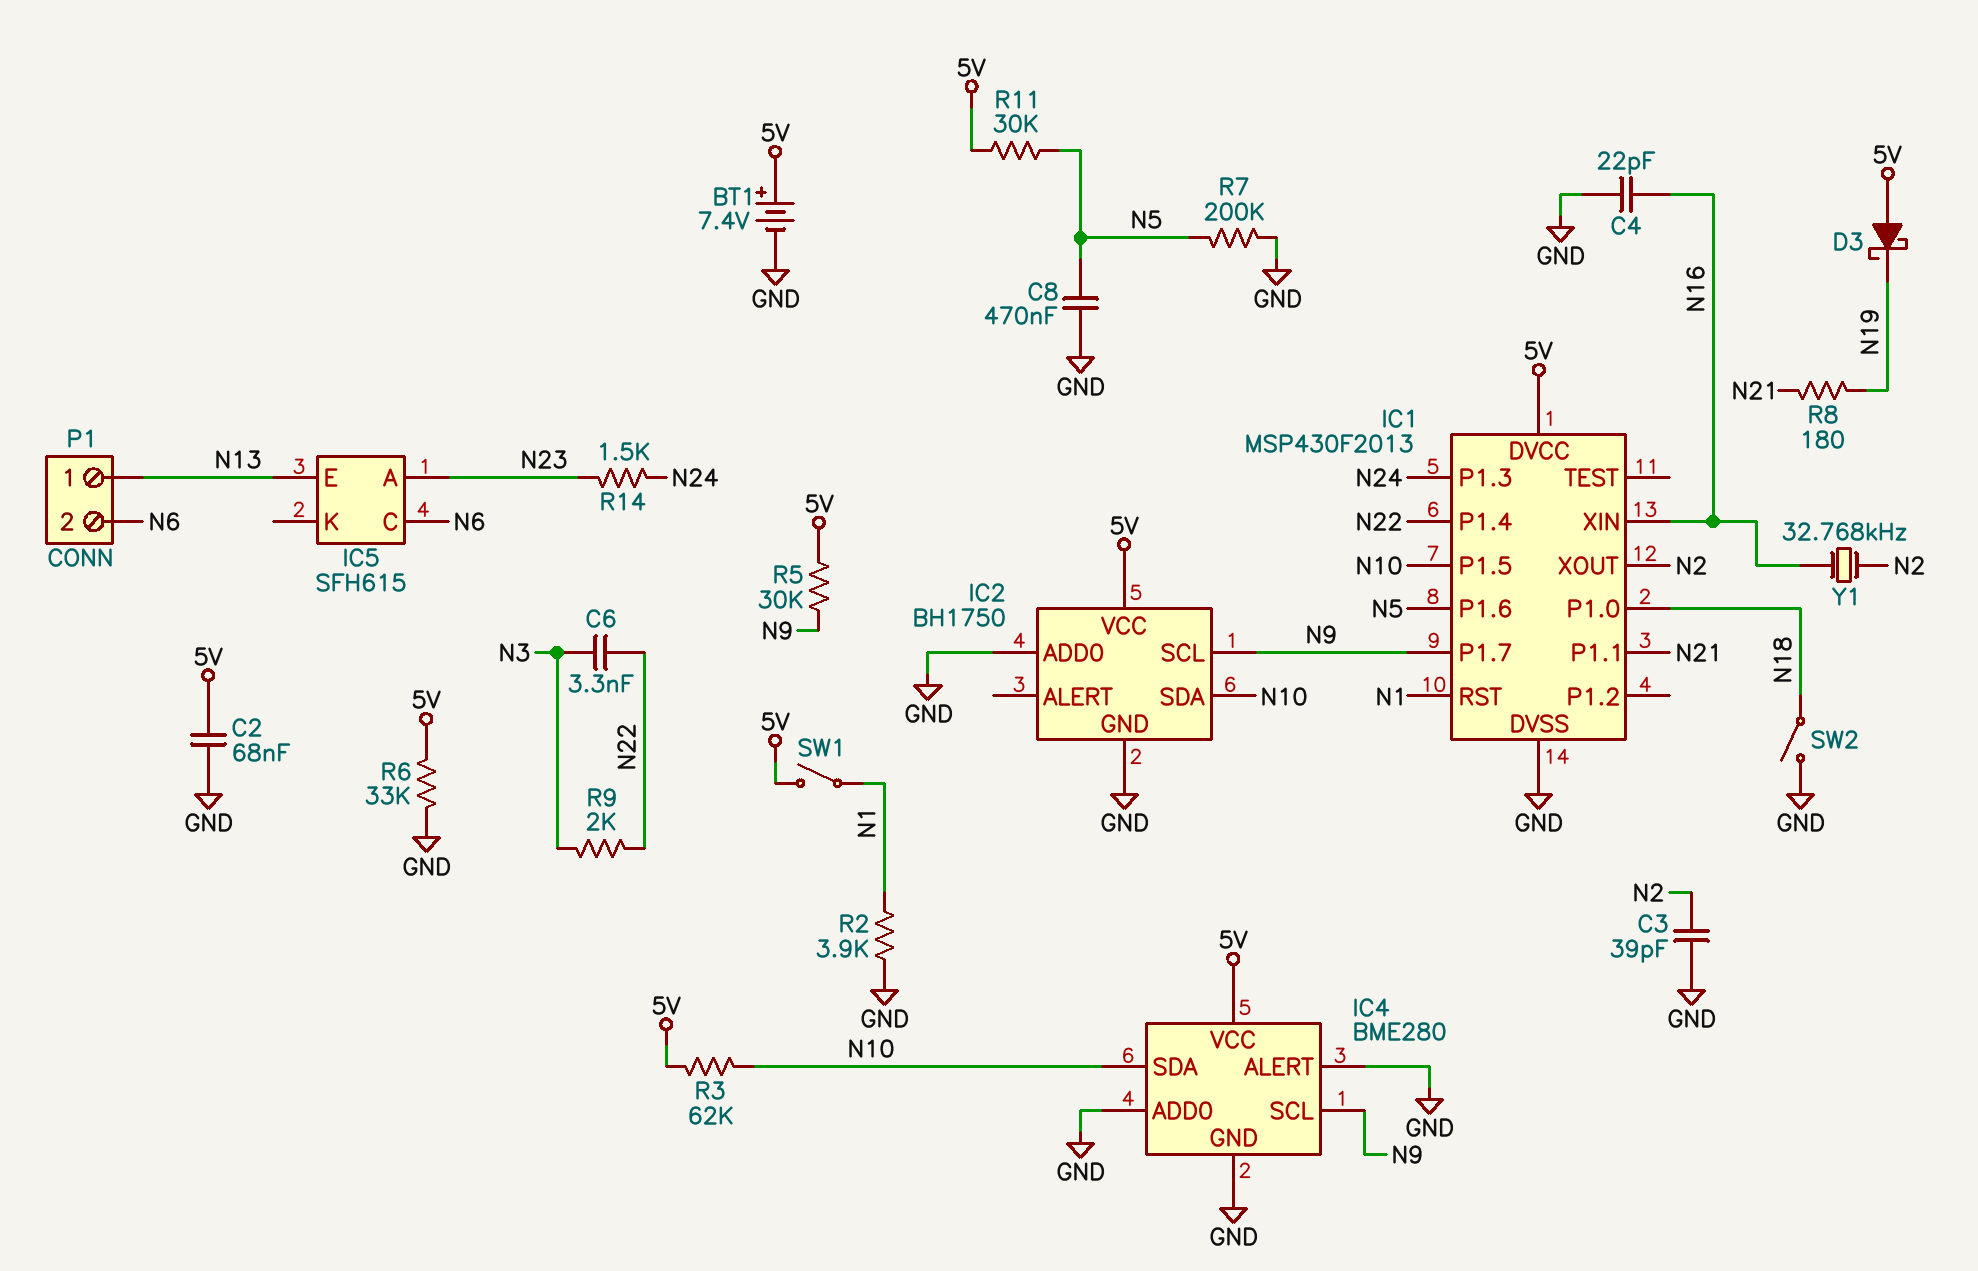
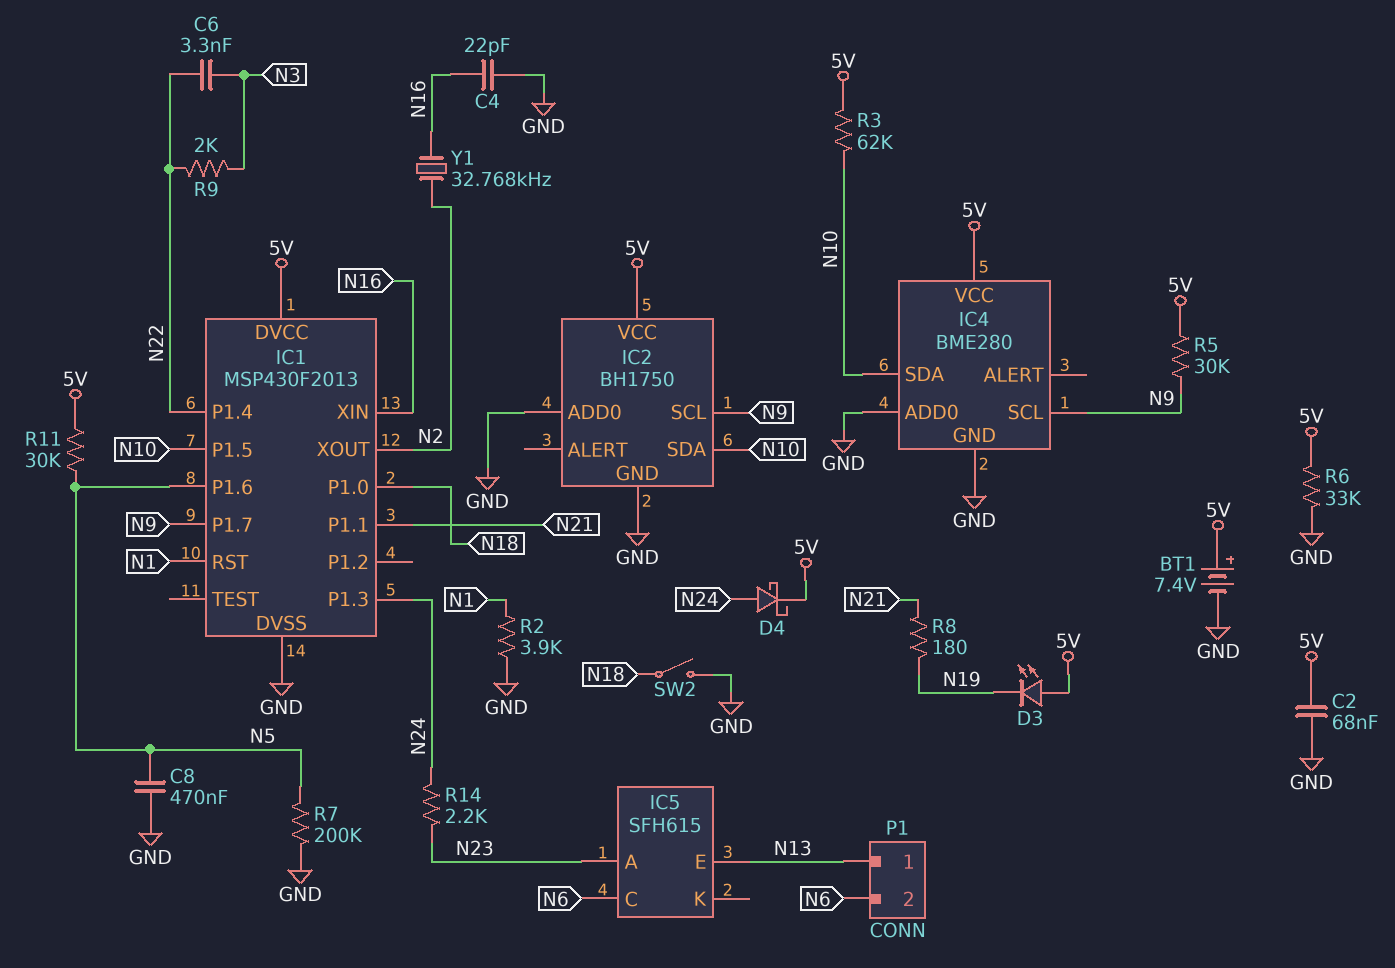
C3: 39pF (GND, N2) -> none
D3: schottky (A 5V, K N19) -> LED (A 5V, K N19)
D4: none -> schottky (A N24, K 5V)
IC4 pin ALERT: GND -> none
R14: 1.5k (N23, N24) -> 2.2k (N23, N24)
SW1: switch (5V, N1) -> none

